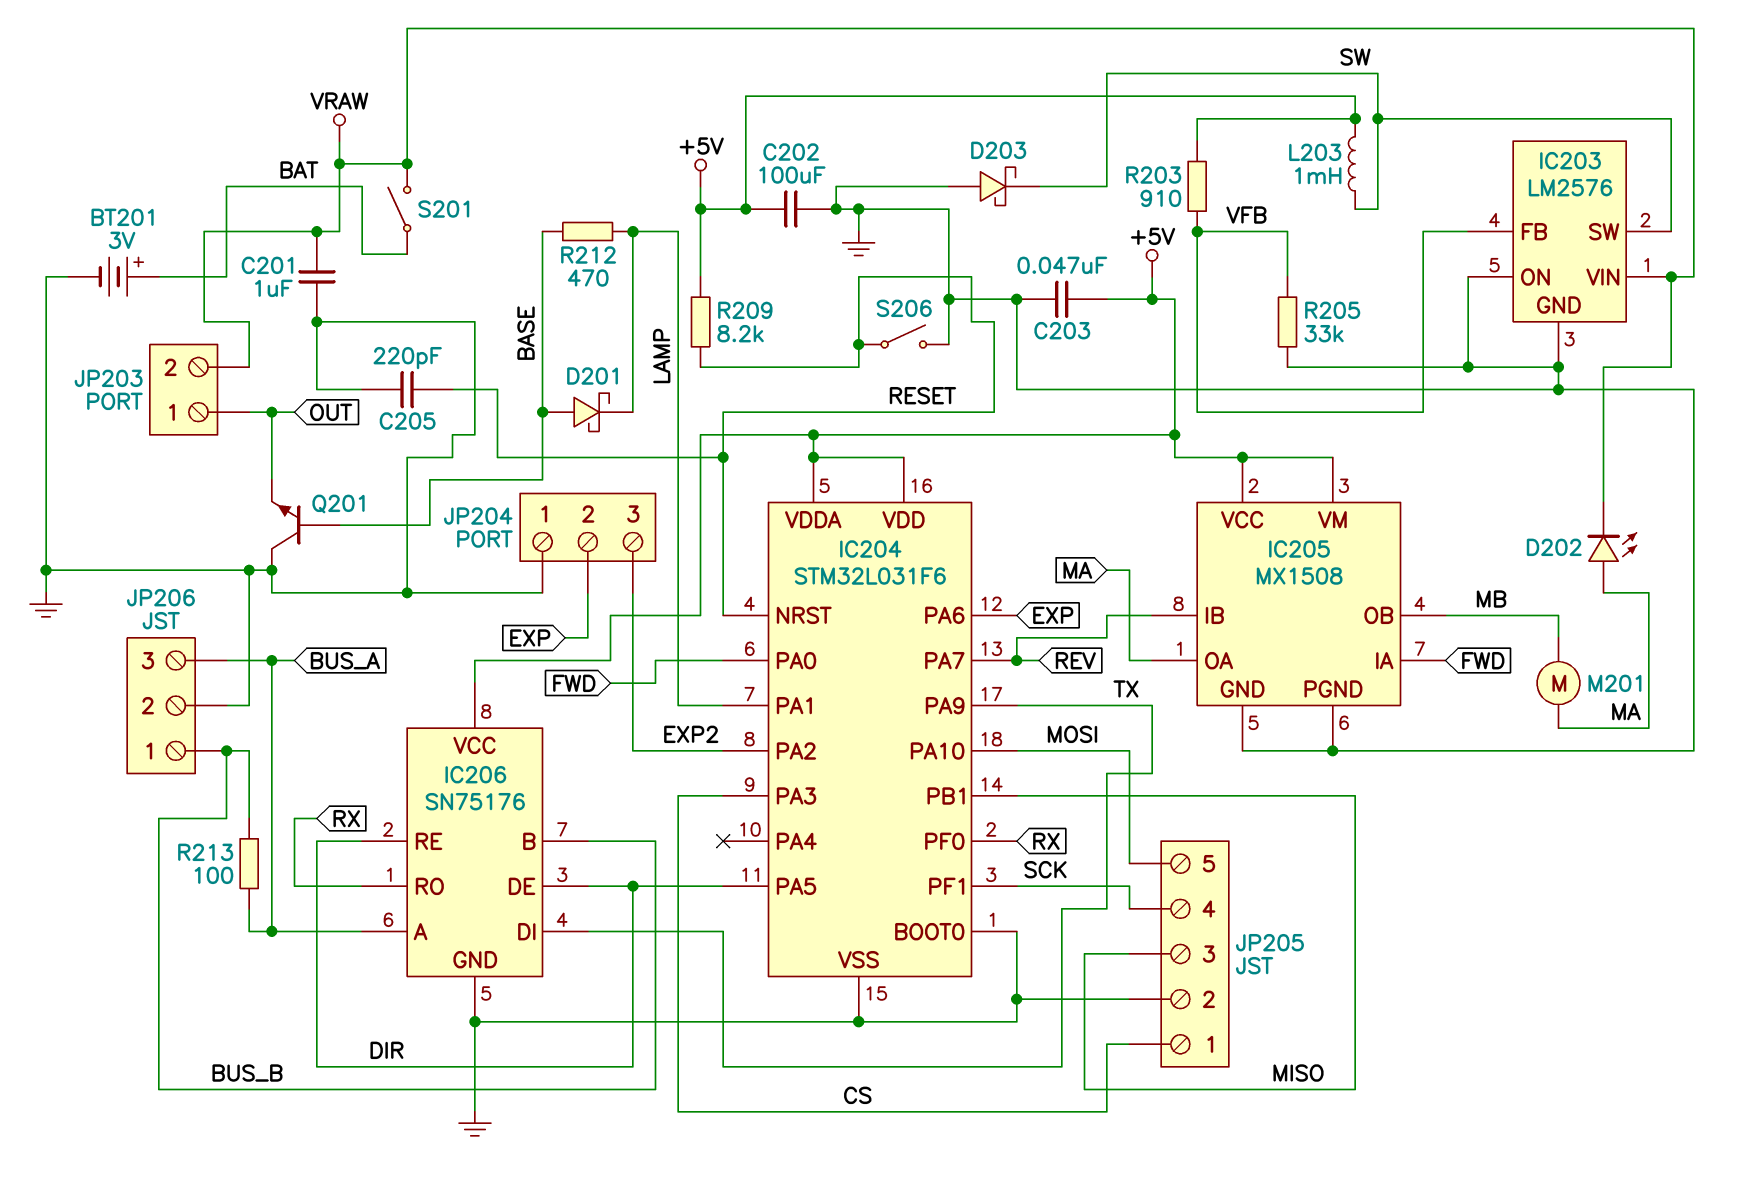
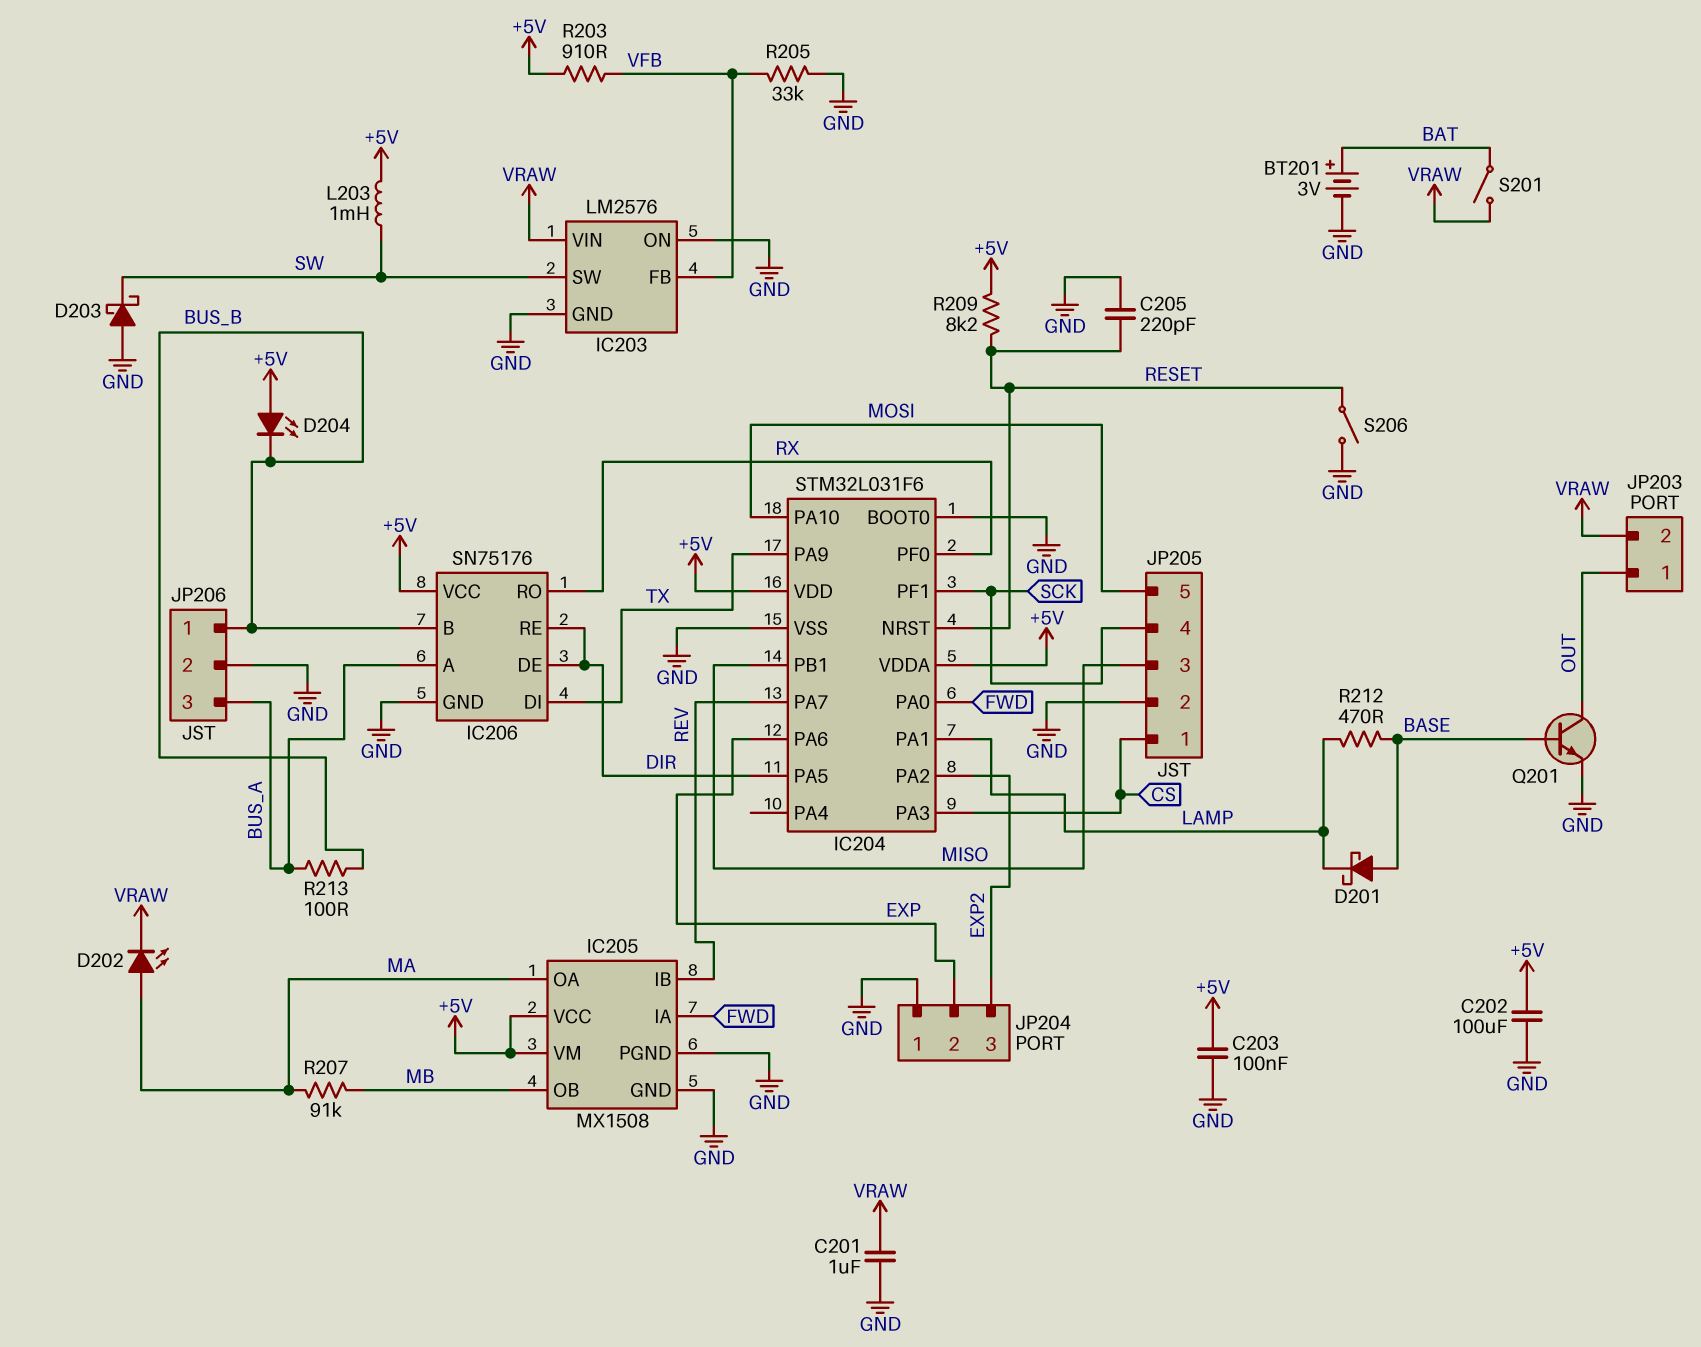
C203: 47nF (+5V, GND) -> 100nF (+5V, GND)
D204: none -> LED (A +5V, K BUS_B)
M201: motor (MA, MB) -> none
Q201: NPN (B BASE, C GND, E OUT) -> NPN (B BASE, C OUT, E GND)
R207: none -> 91k (MA, MB)

